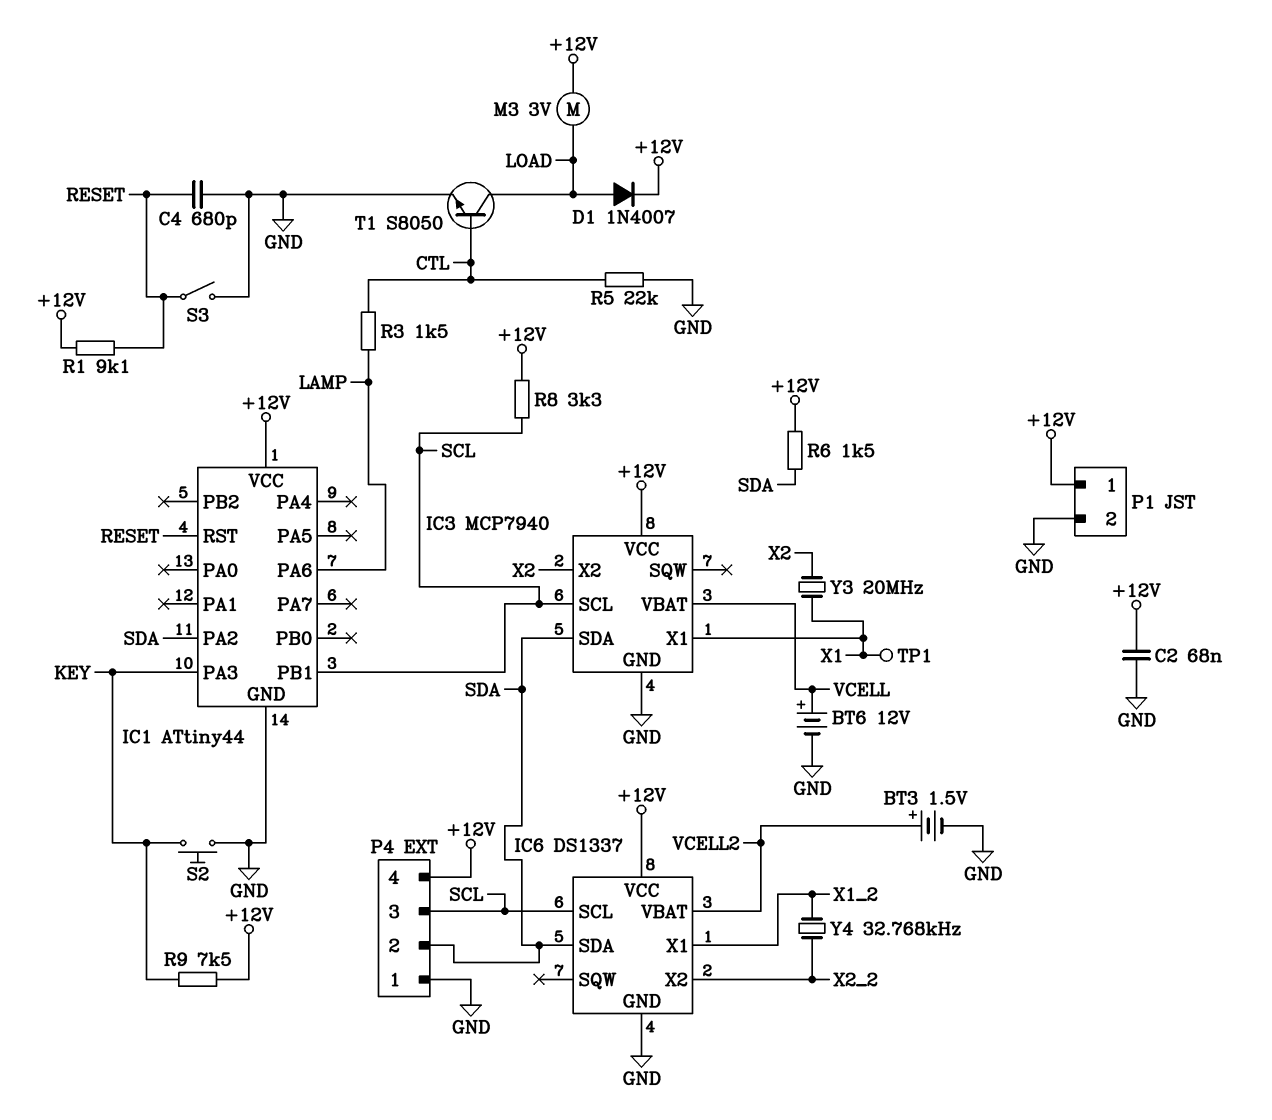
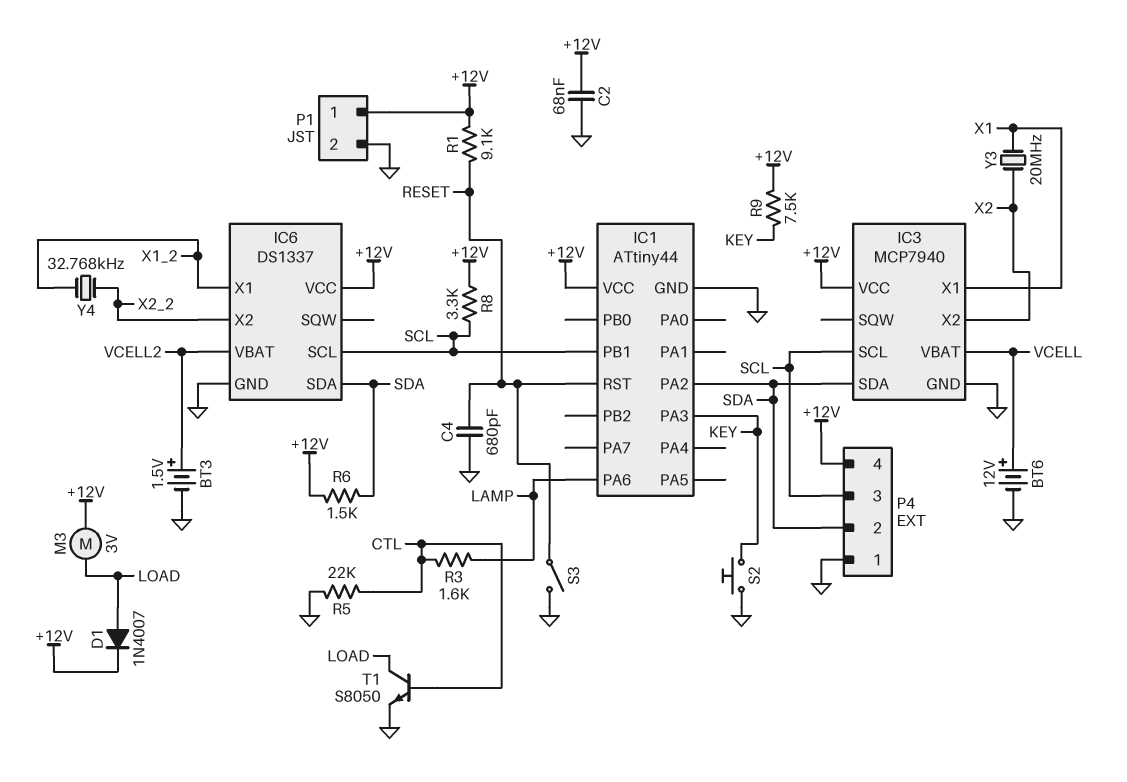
R3: 1.5k (CTL, LAMP) -> 1.6k (CTL, LAMP)
TP1: test point (X1) -> none

